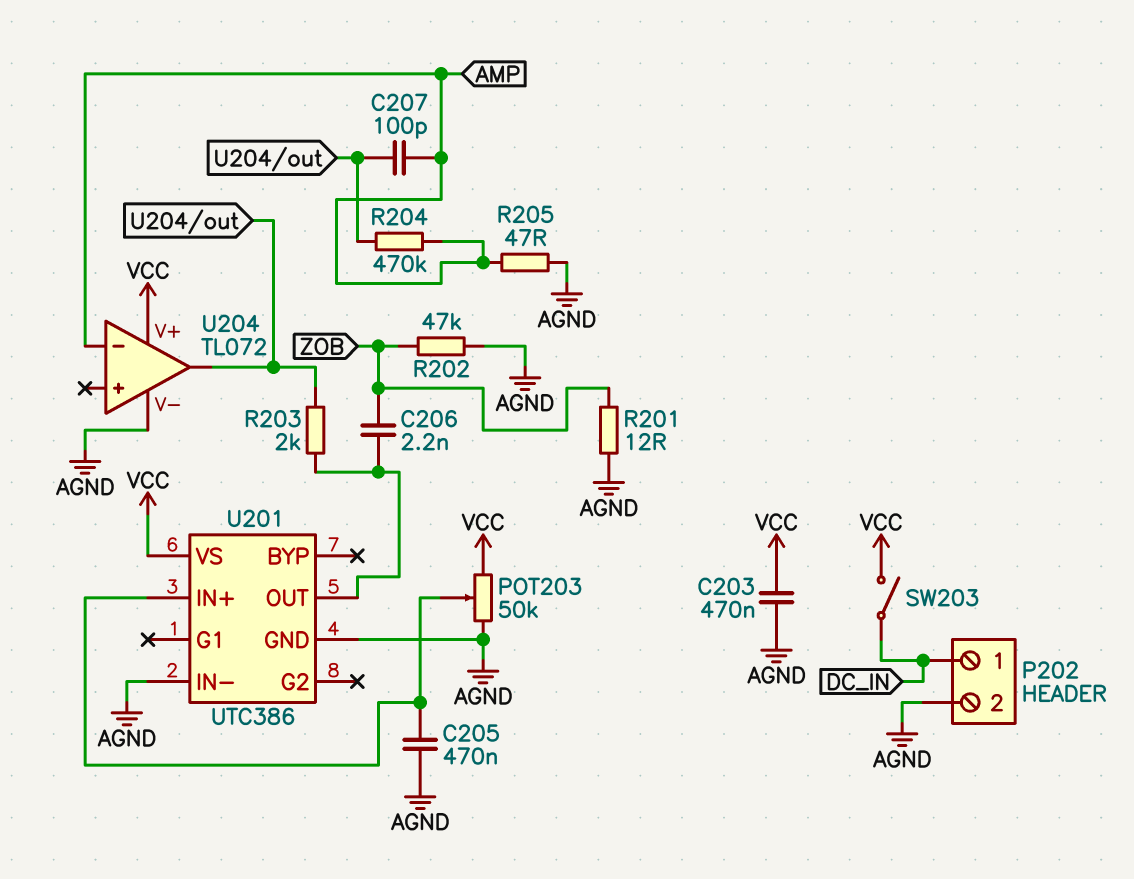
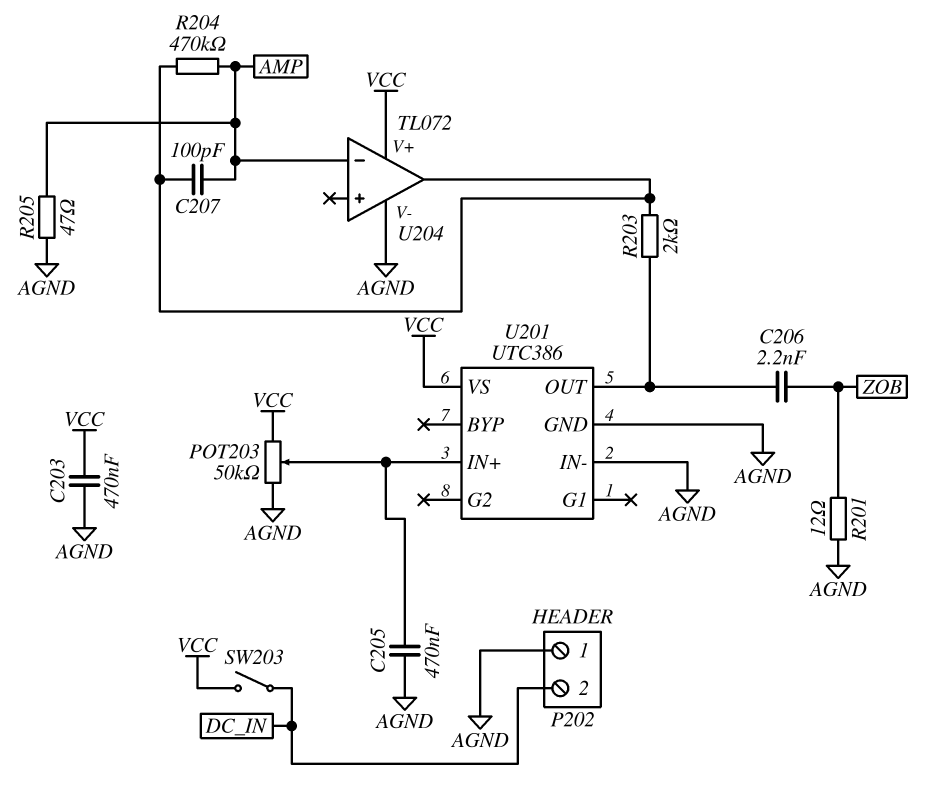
P202 pin 1: DC_IN -> AGND
P202 pin 2: AGND -> DC_IN
R202: 47k (AGND, ZOB) -> none

